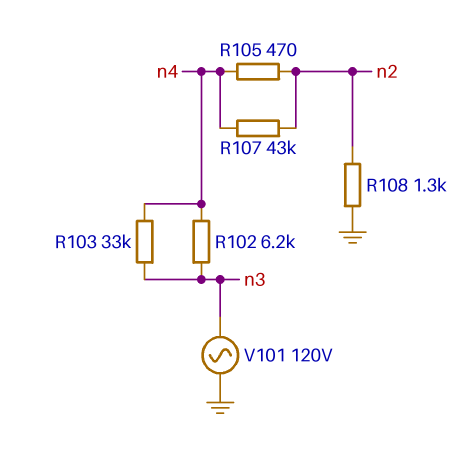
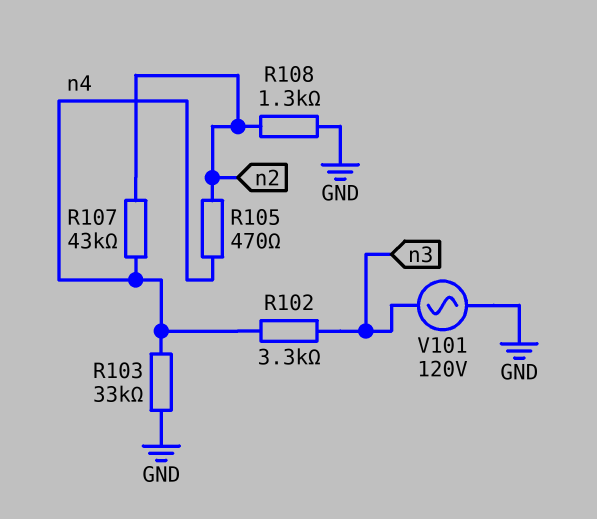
R102: 6.2k (n3, n4) -> 3.3k (n3, n4)
R103: 33k (n3, n4) -> 33k (GND, n4)

